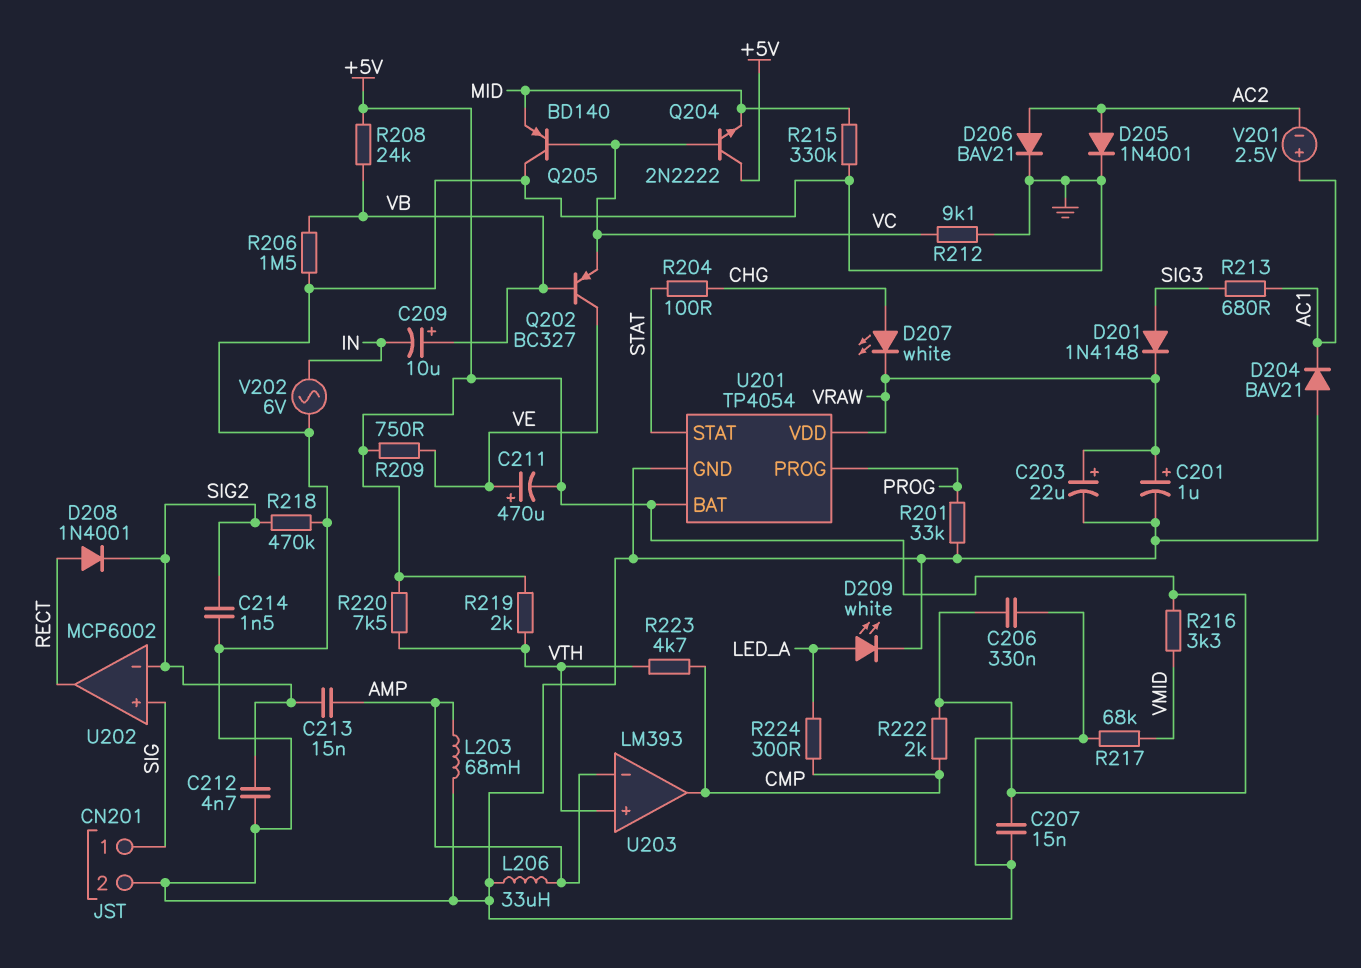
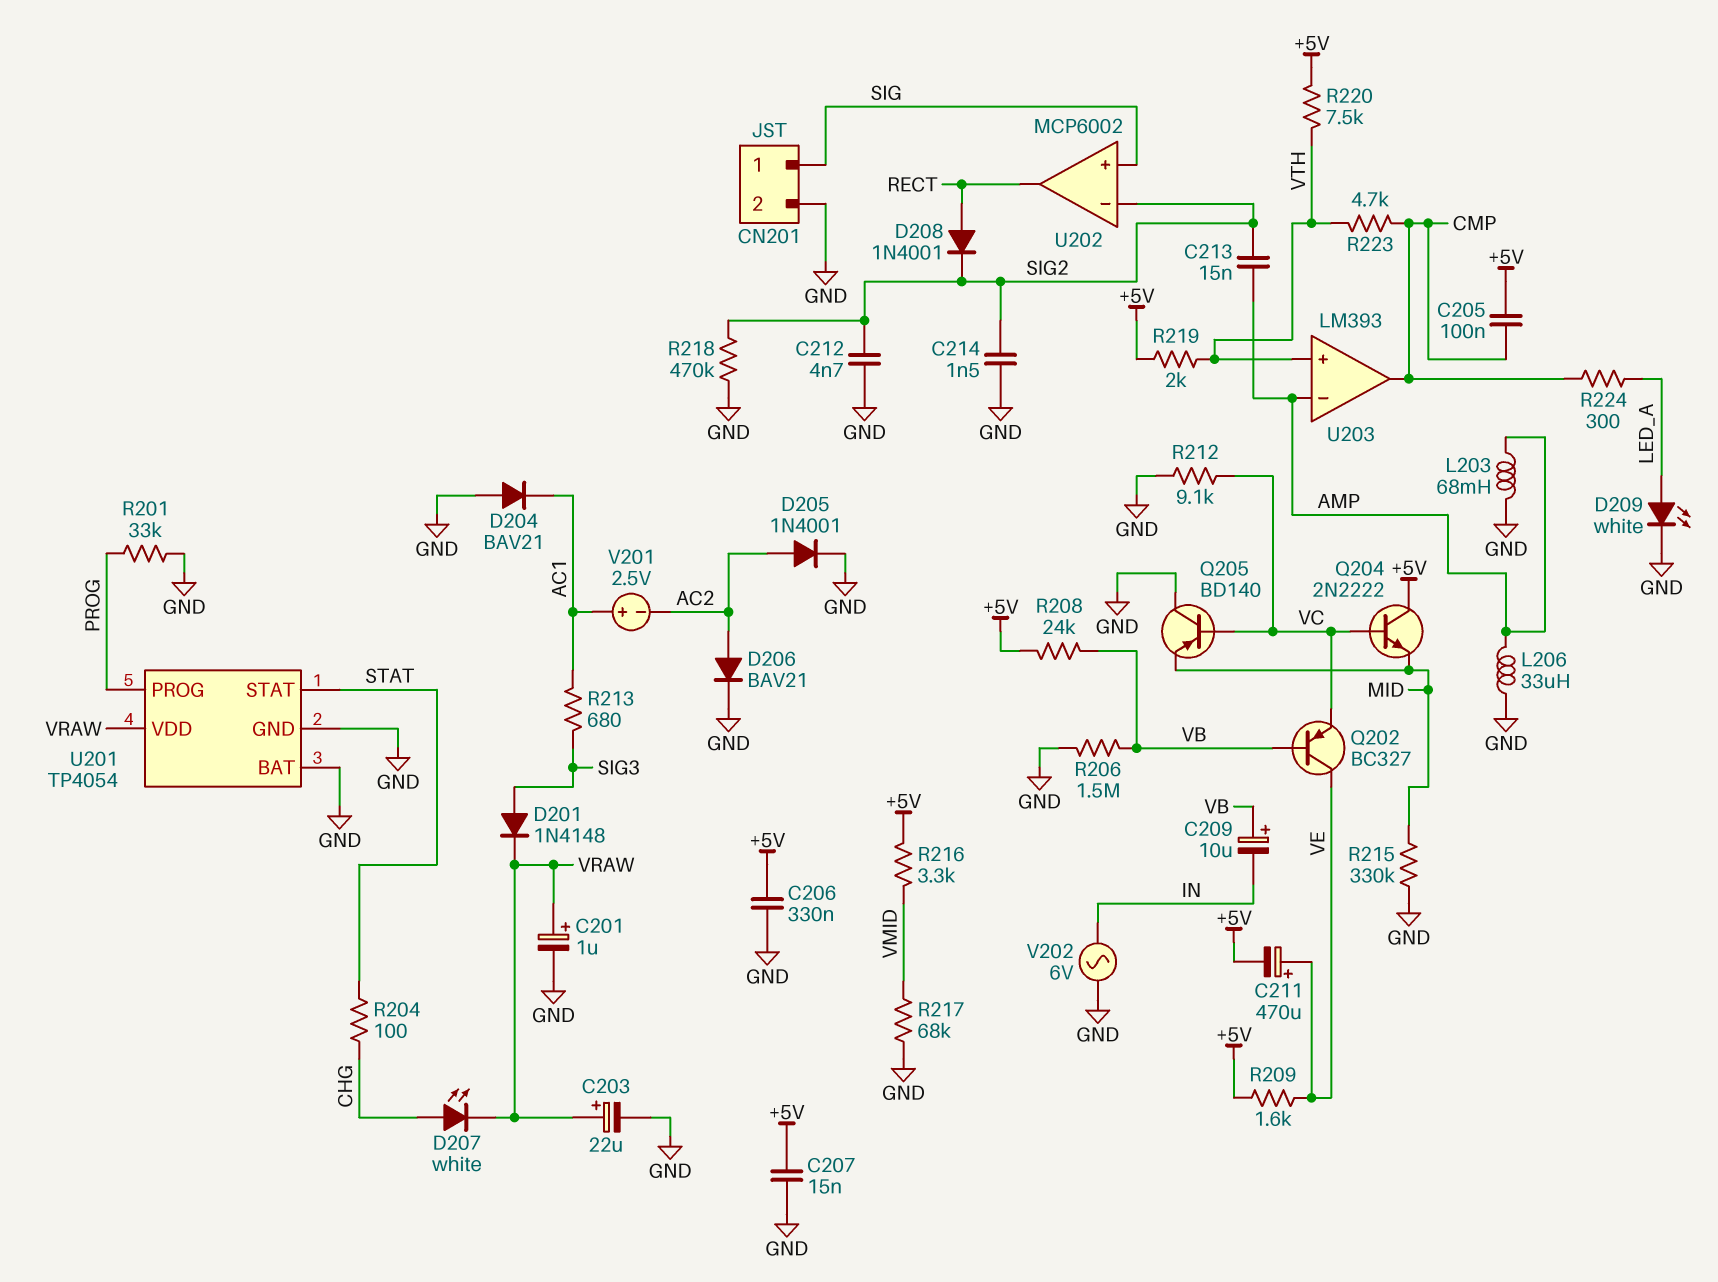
C205: none -> 100nF (+5V, CMP)
R209: 750 (+5V, VE) -> 1.6k (+5V, VE)
R222: 2k (+5V, CMP) -> none
U201 pin BAT: +5V -> GND

